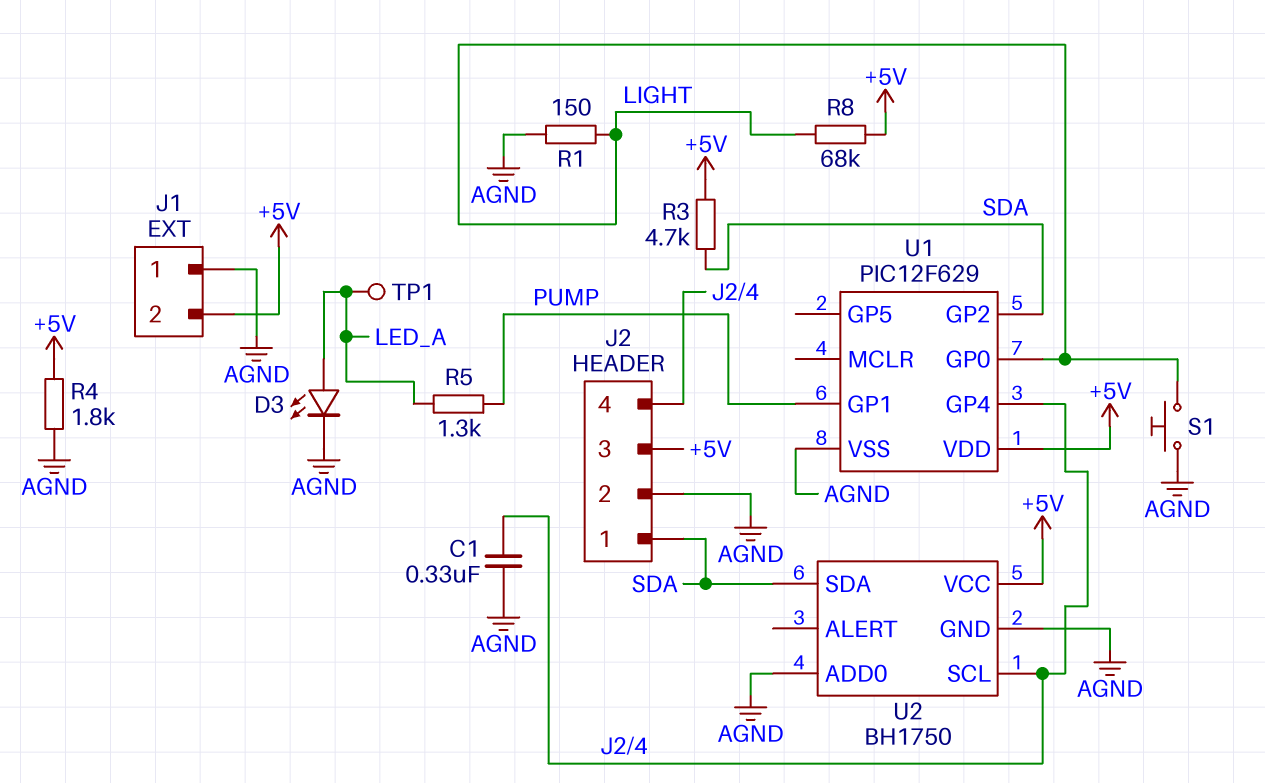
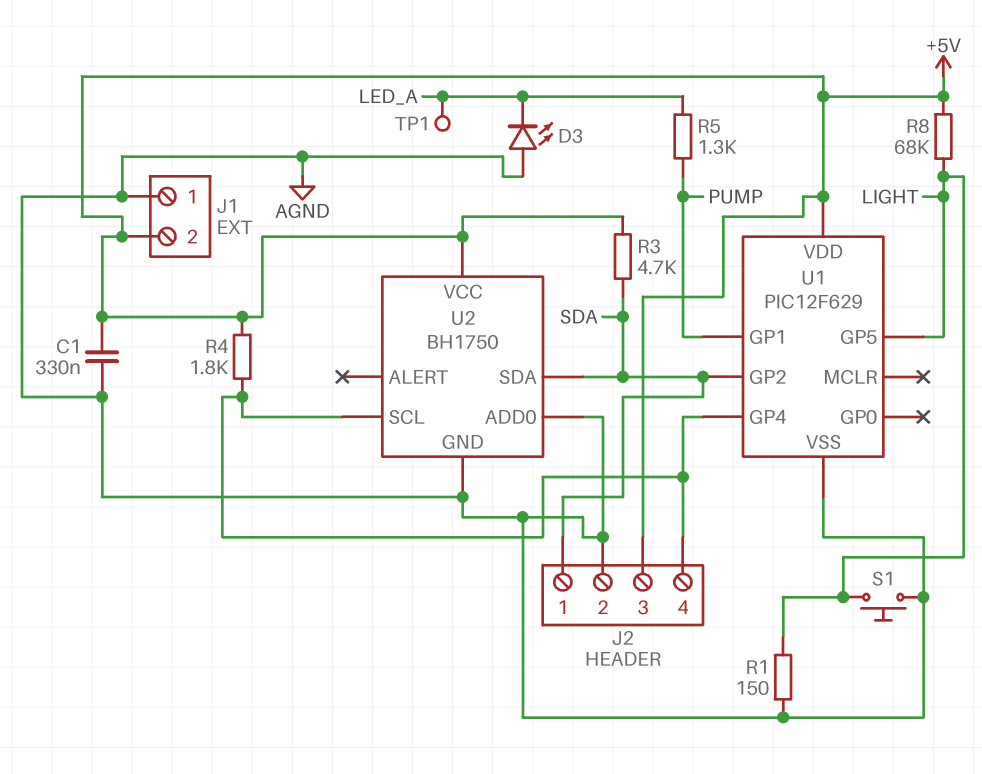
C1: 330nF (AGND, J2/4) -> 330nF (+5V, AGND)
D3: LED (A LED_A, K AGND) -> LED (A AGND, K LED_A)
R4: 1.8k (+5V, AGND) -> 1.8k (+5V, J2/4)
U1 pin GP0: LIGHT -> none
U1 pin GP5: none -> LIGHT

